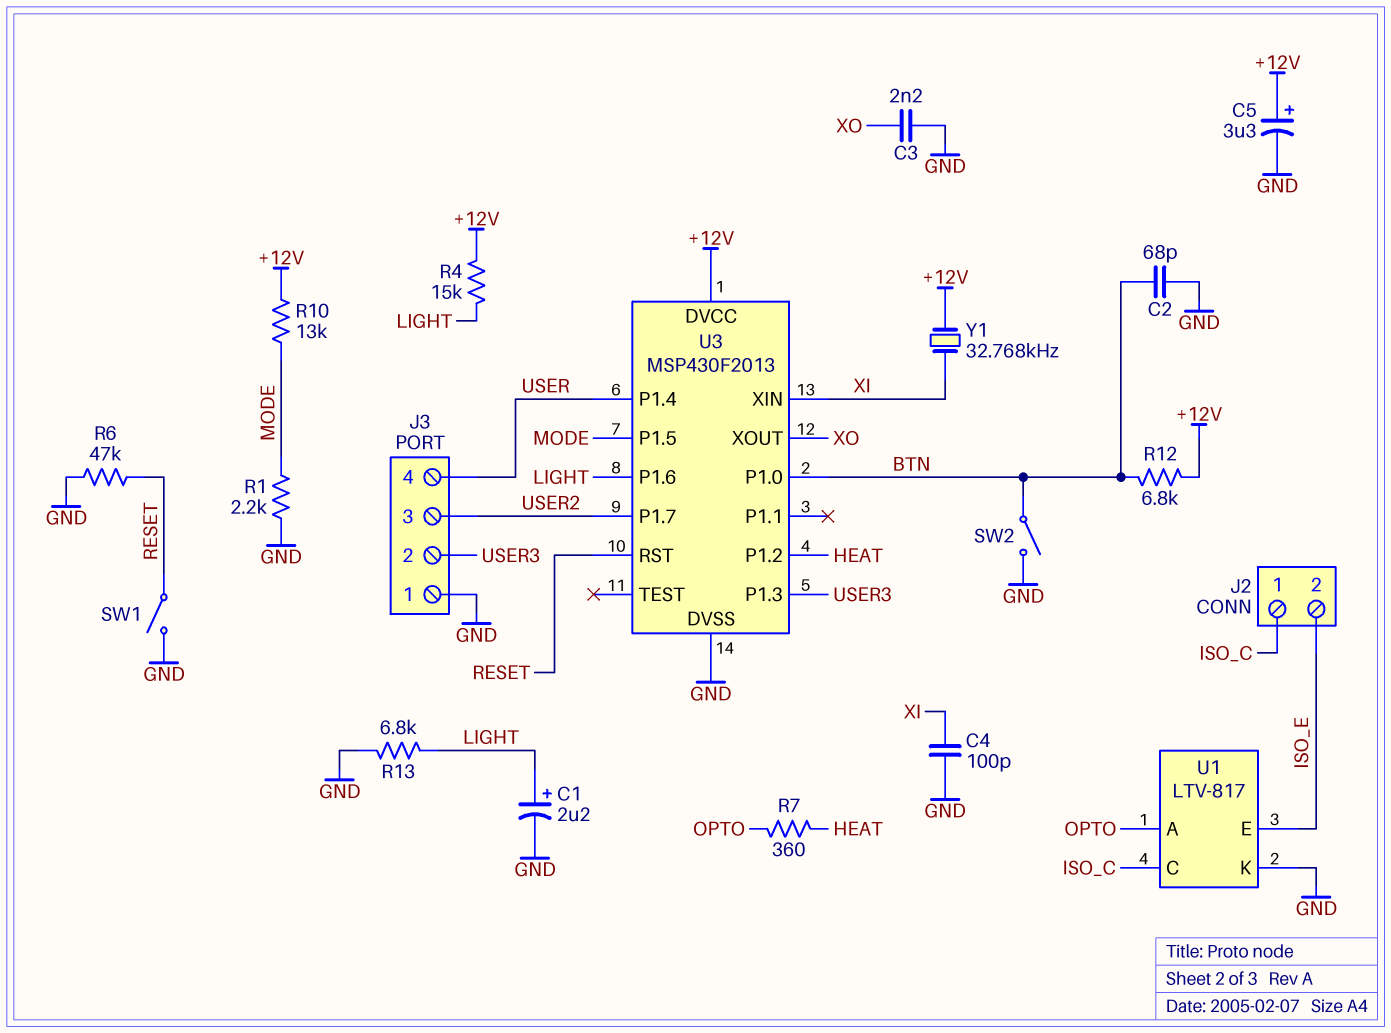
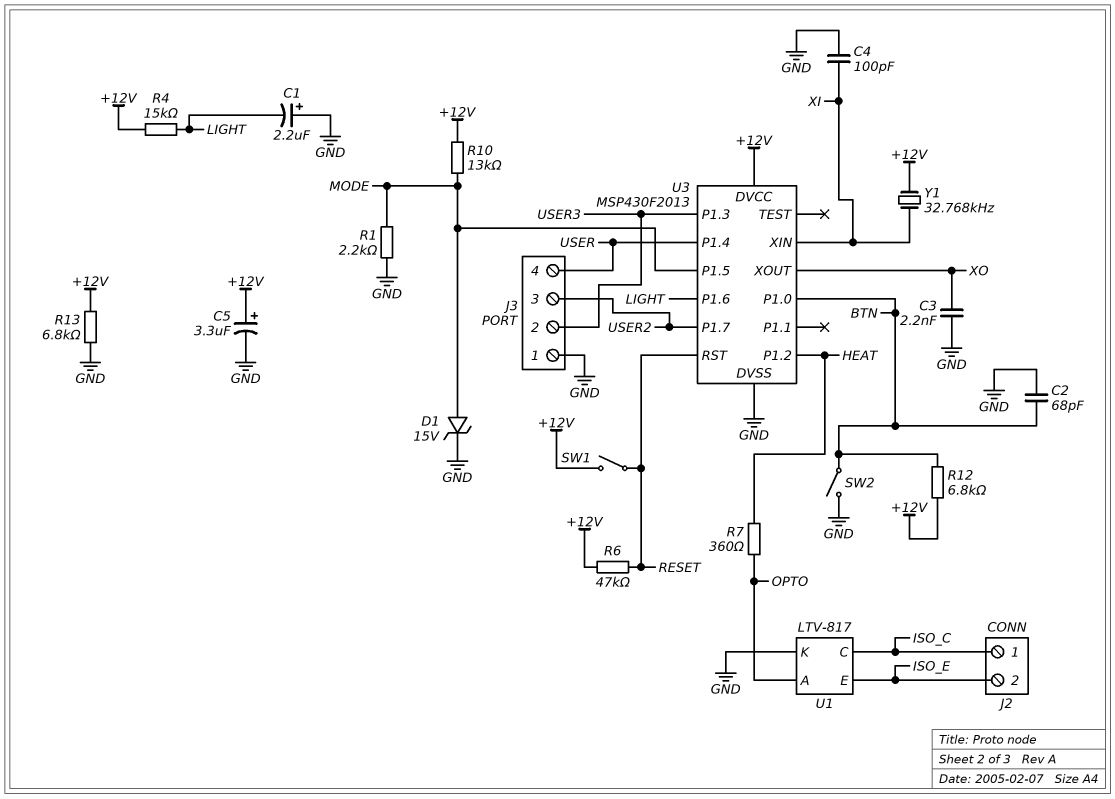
C1: 2.2uF (plus LIGHT, minus GND) -> 2.2uF (plus GND, minus LIGHT)
D1: none -> zener 15V (A MODE, K GND)
R6: 47k (GND, RESET) -> 47k (+12V, RESET)
R13: 6.8k (GND, LIGHT) -> 6.8k (+12V, GND)
SW1: switch (GND, RESET) -> switch (+12V, RESET)

